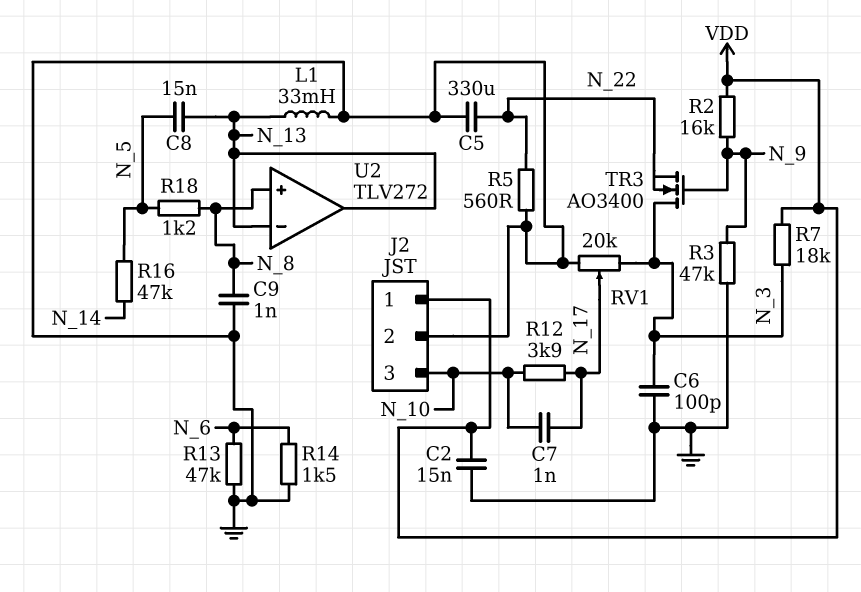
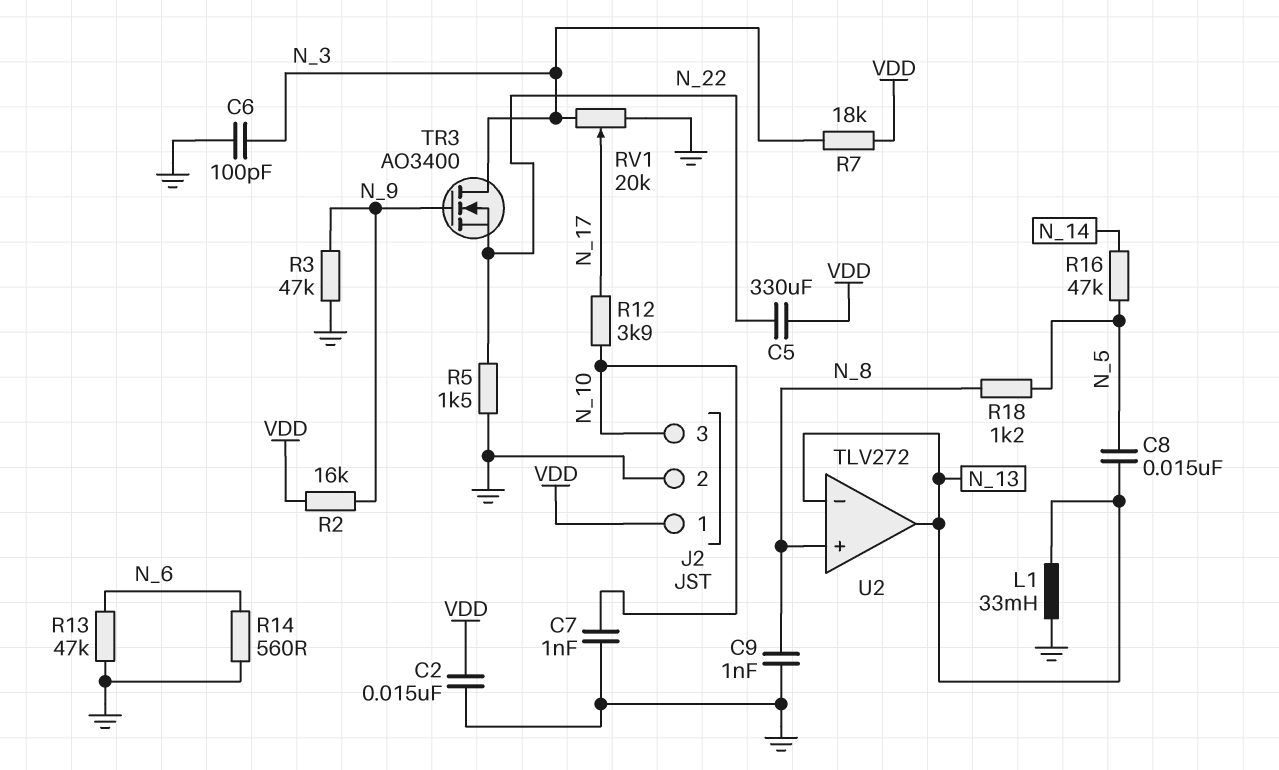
C5: 330uF (GND, N_22) -> 330uF (N_22, VDD)
C7: 1nF (N_10, N_17) -> 1nF (GND, N_10)
R5: 560 (GND, N_22) -> 1.5k (GND, N_22)
R14: 1.5k (GND, N_6) -> 560 (GND, N_6)

